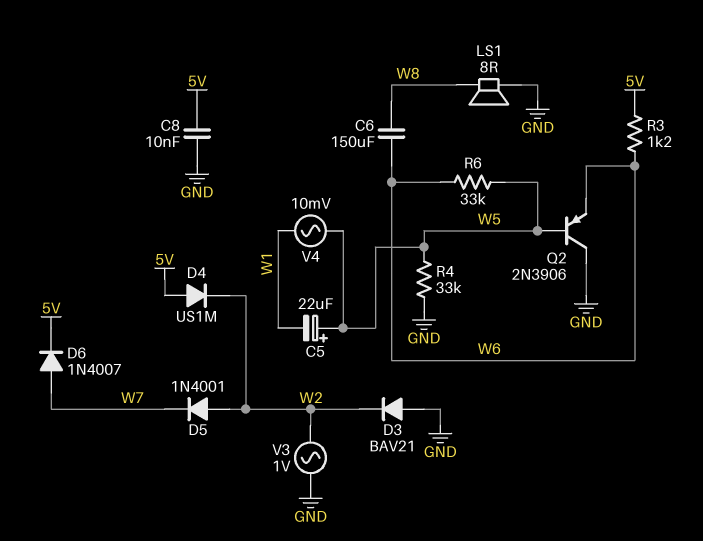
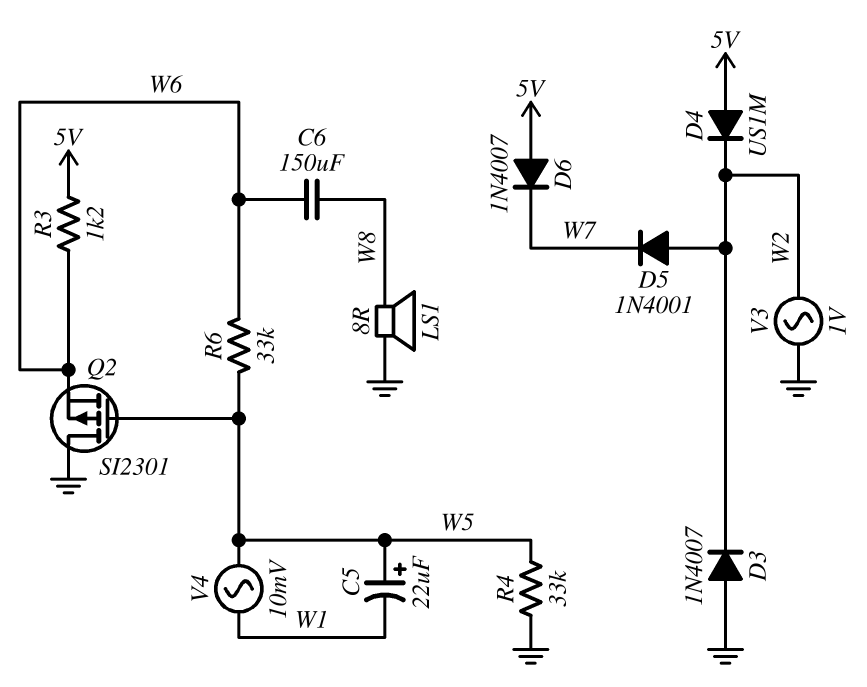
C8: 10nF (5V, GND) -> none
D3: diode BAV21 (A GND, K W2) -> diode 1N4007 (A GND, K W2)
D6: diode 1N4007 (A W7, K 5V) -> diode 1N4007 (A 5V, K W7)
Q2: PNP 2N3906 (B W5, C GND, E W6) -> PMOS SI2301 (G W5, D GND, S W6)

